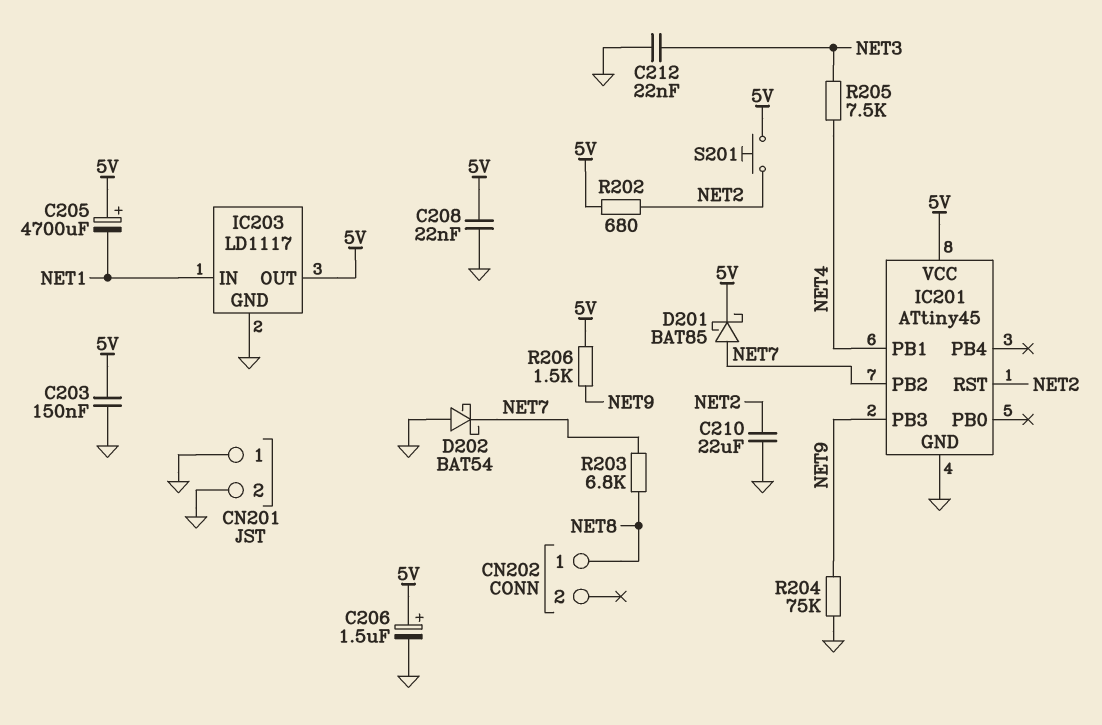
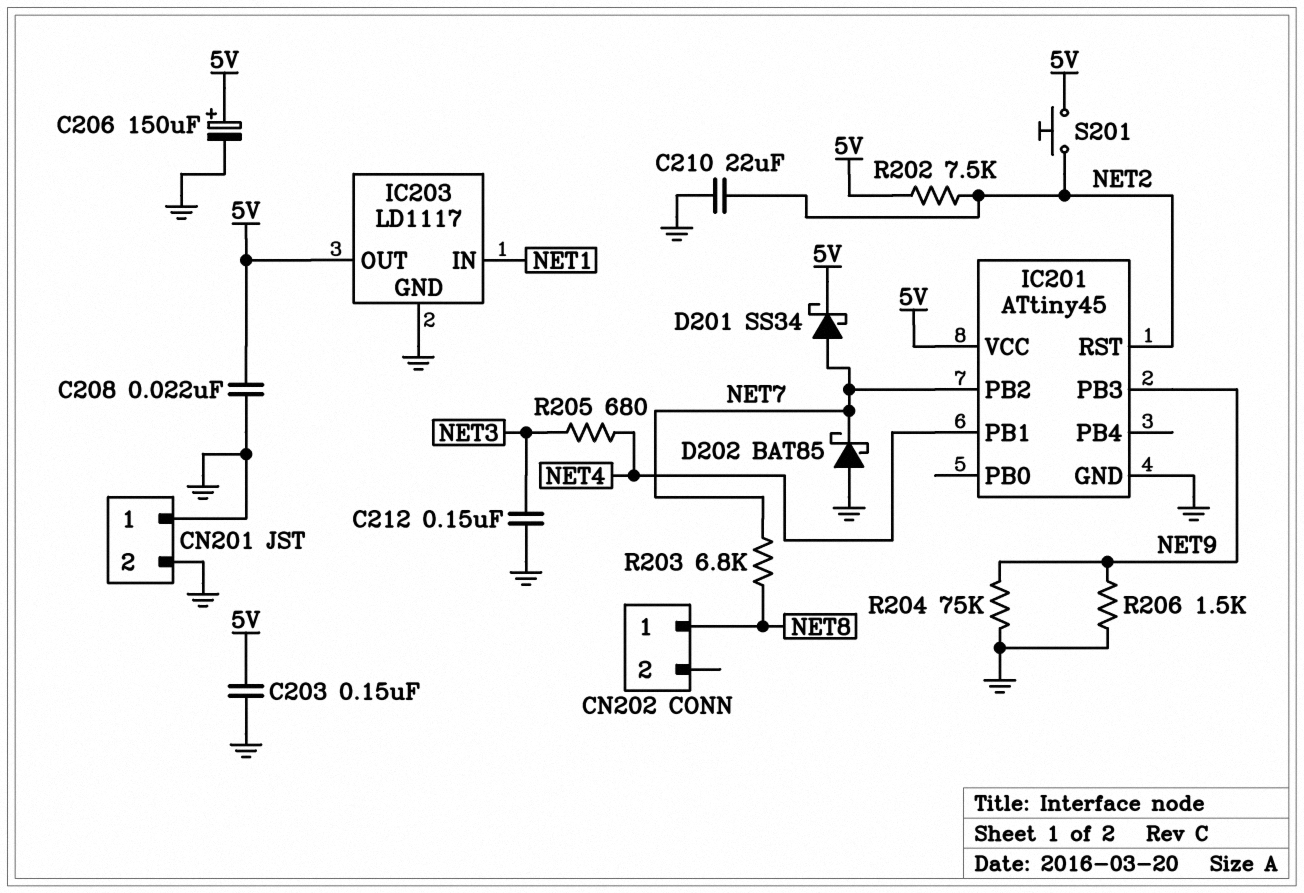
C205: 4700uF (plus 5V, minus NET1) -> none
C206: 1.5uF (plus 5V, minus GND) -> 150uF (plus 5V, minus GND)
C212: 22nF (GND, NET3) -> 150nF (GND, NET3)
D201: schottky BAT85 (A NET7, K 5V) -> schottky SS34 (A NET7, K 5V)
D202: schottky BAT54 (A GND, K NET7) -> schottky BAT85 (A GND, K NET7)
R202: 680 (5V, NET2) -> 7.5k (5V, NET2)
R205: 7.5k (NET3, NET4) -> 680 (NET3, NET4)
R206: 1.5k (5V, NET9) -> 1.5k (GND, NET9)

